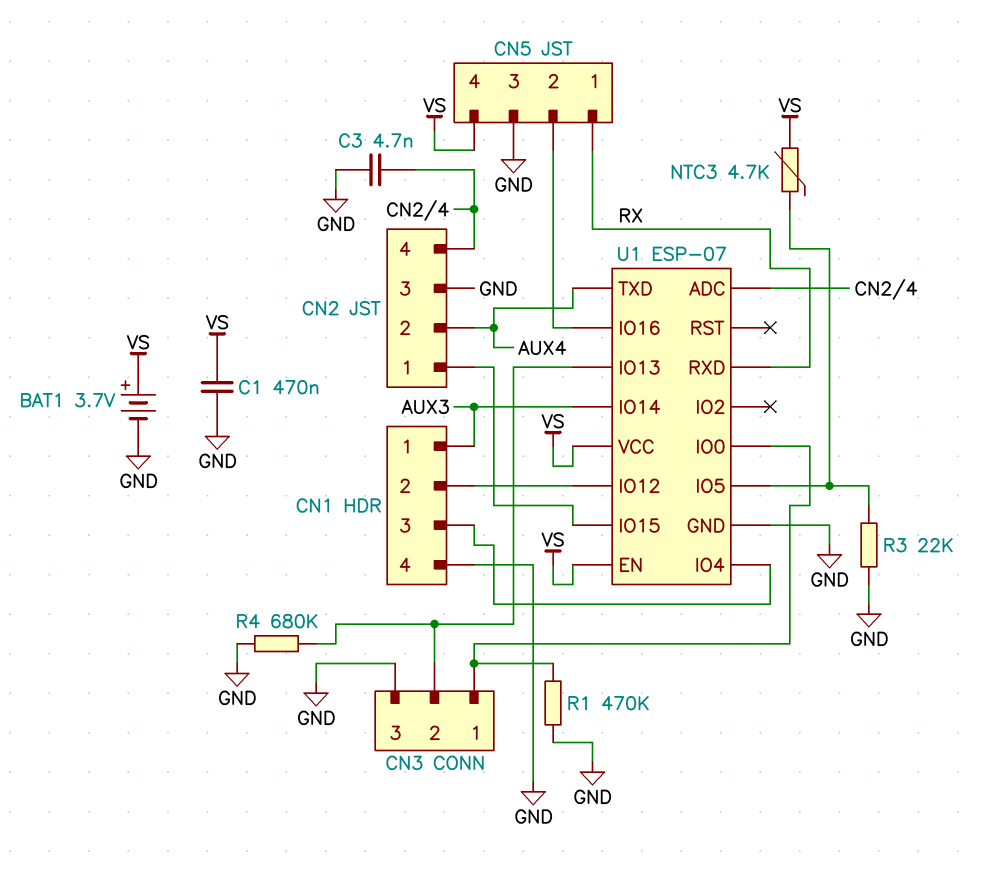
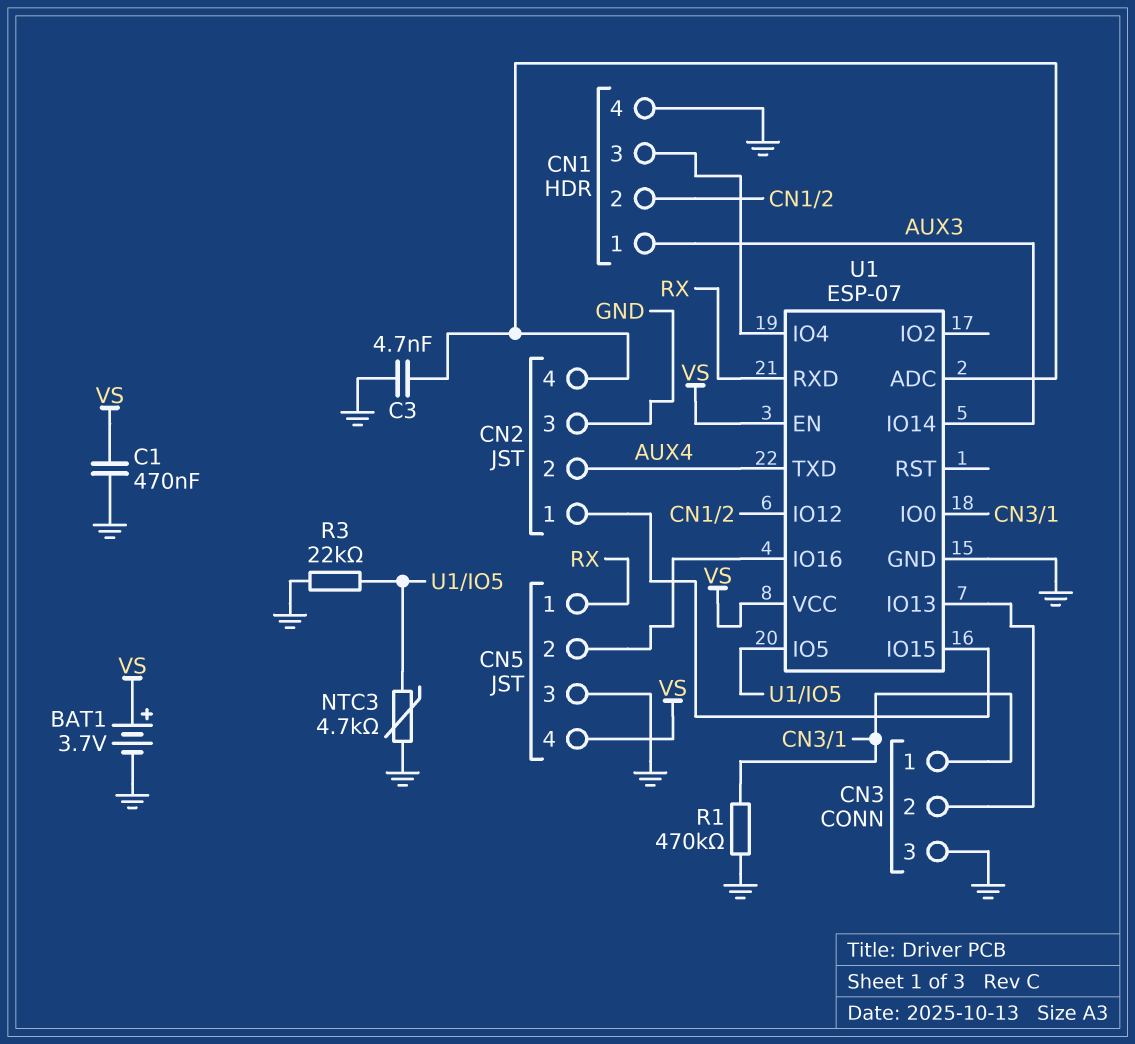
NTC3: 4.7k (U1/IO5, VS) -> 4.7k (GND, U1/IO5)
R4: 680k (CN3/2, GND) -> none

